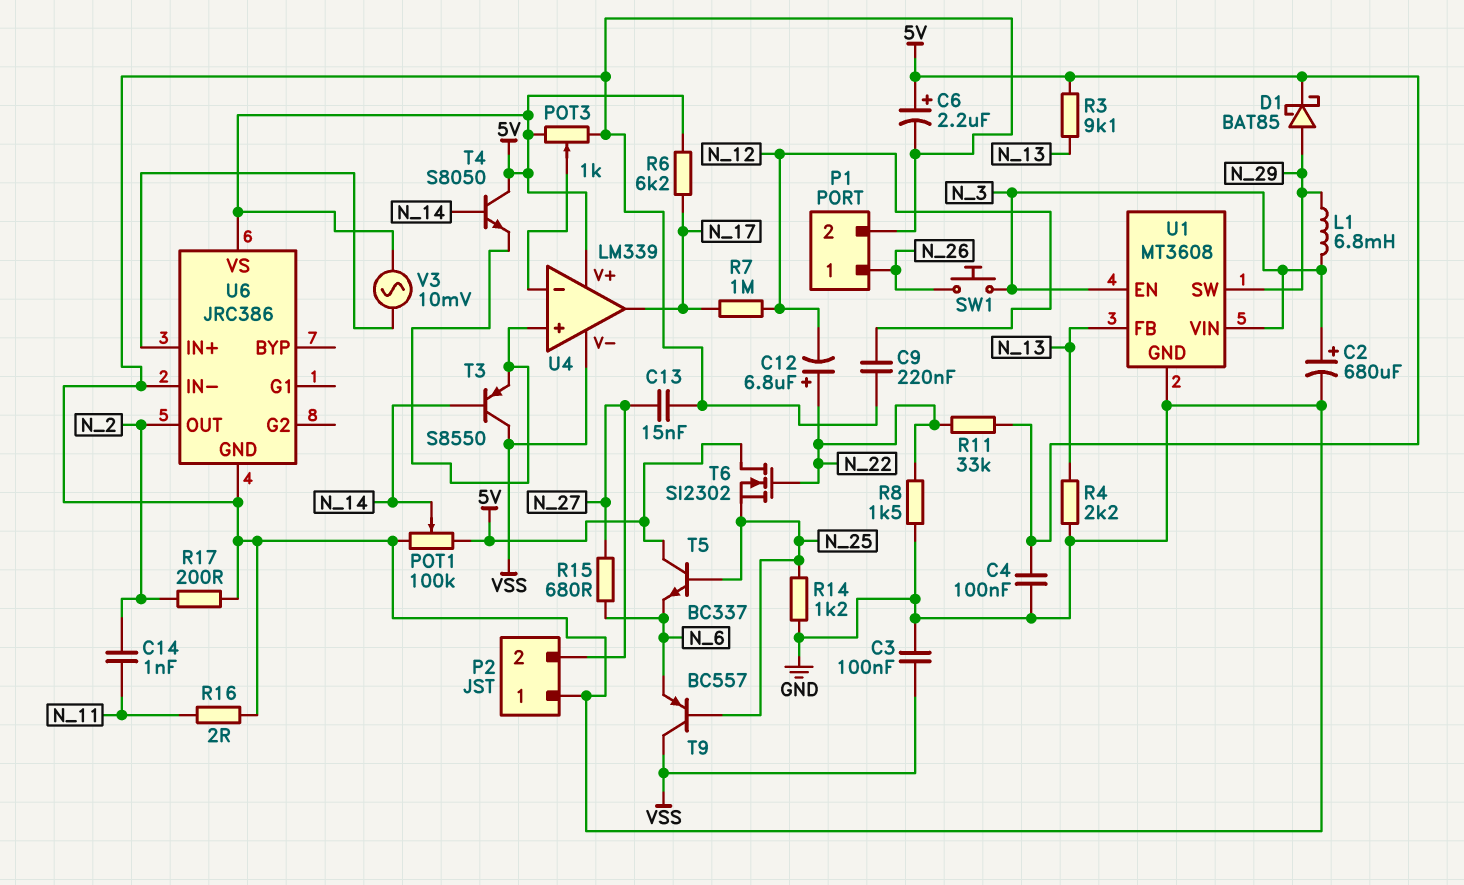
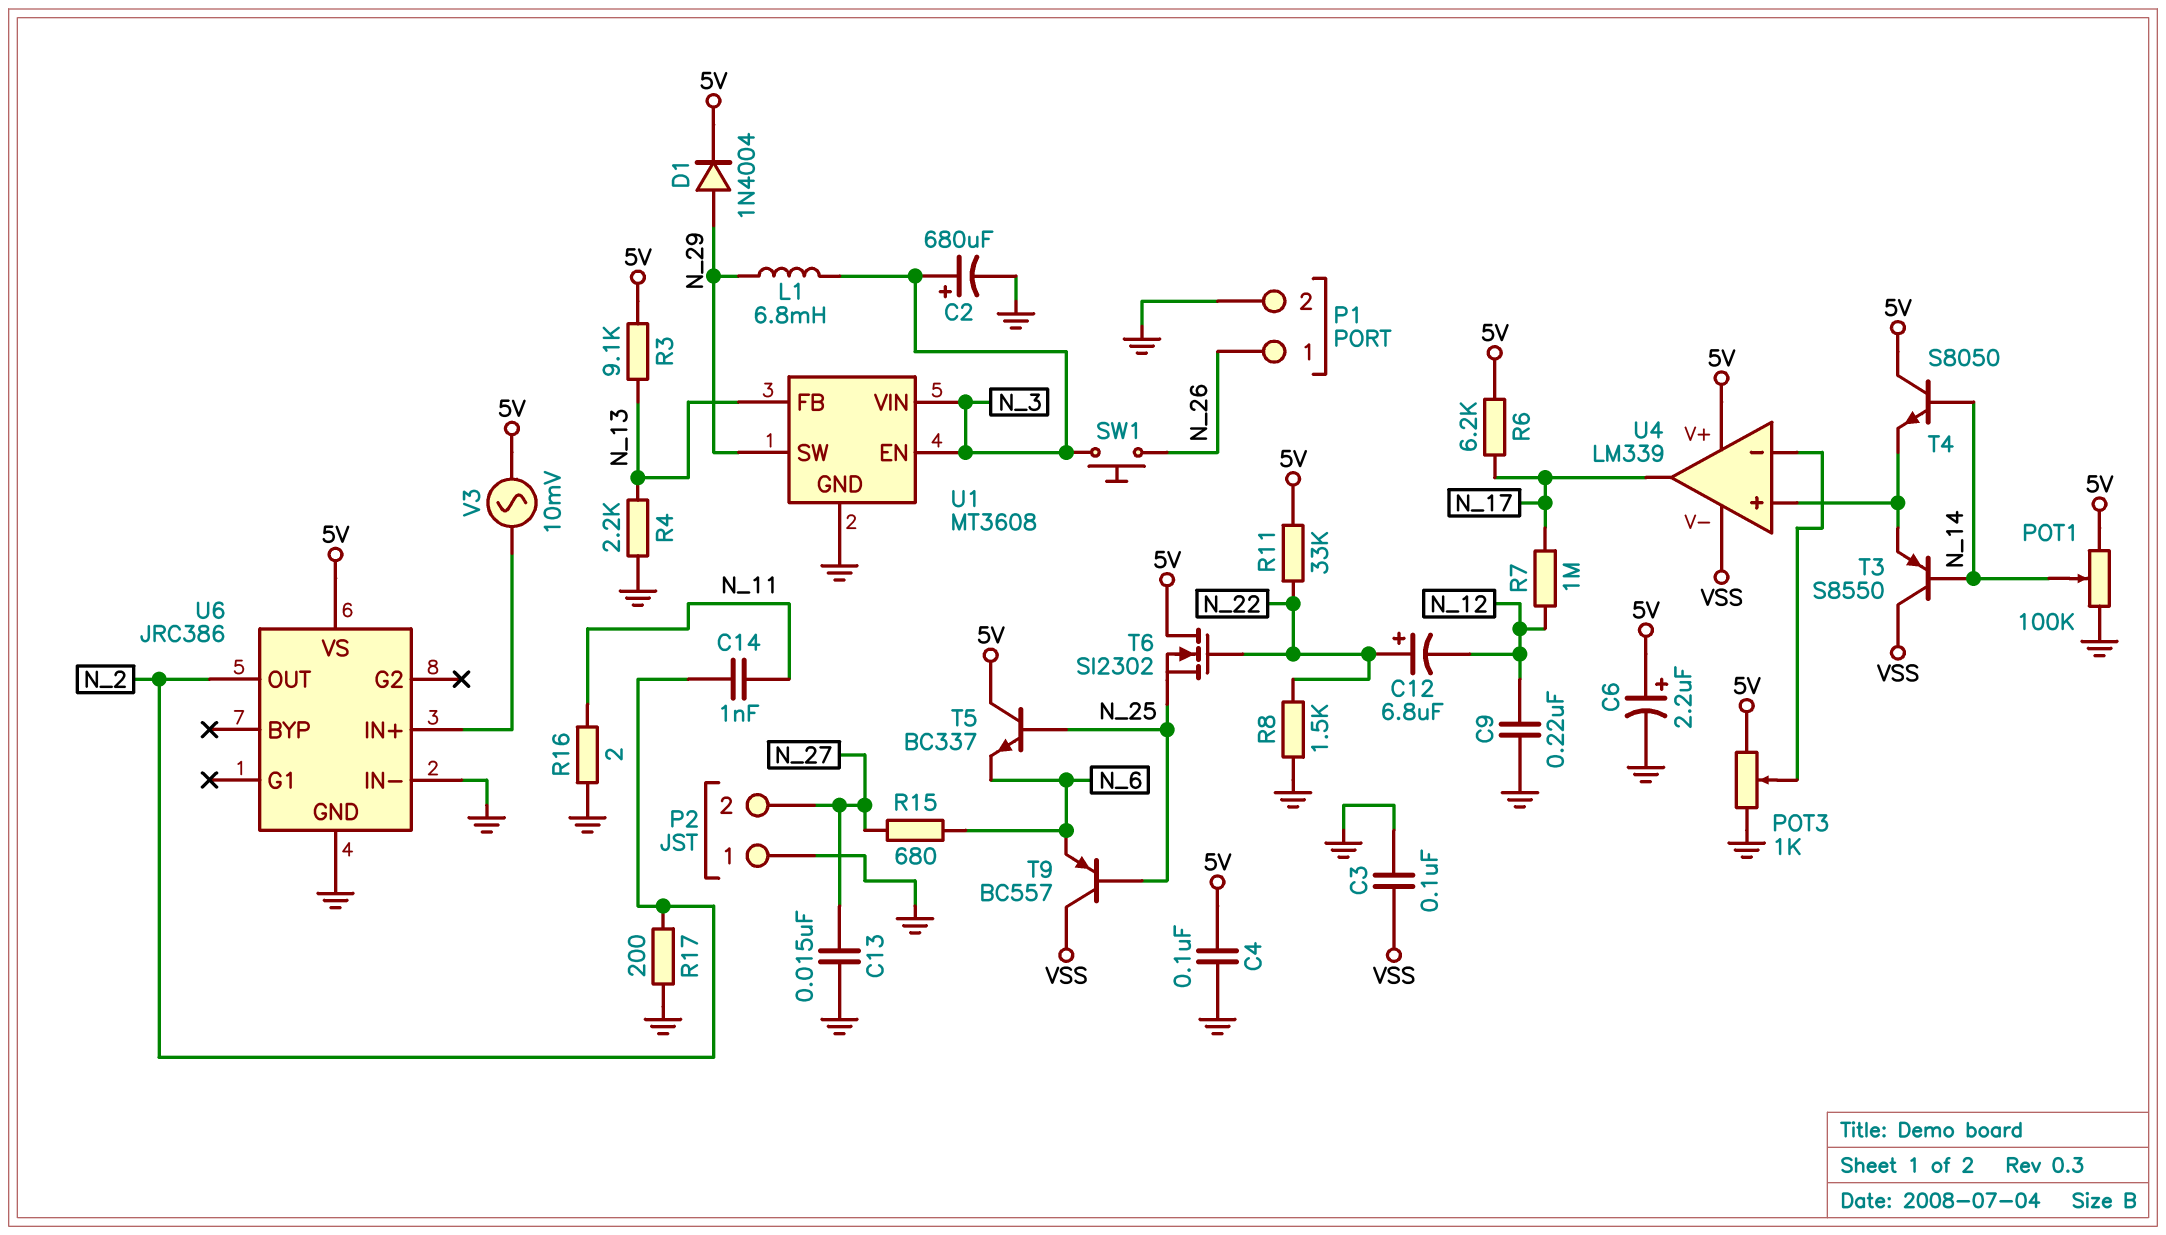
D1: schottky BAT85 (A N_29, K 5V) -> diode 1N4004 (A N_29, K 5V)
R14: 1.2k (GND, N_25) -> none

